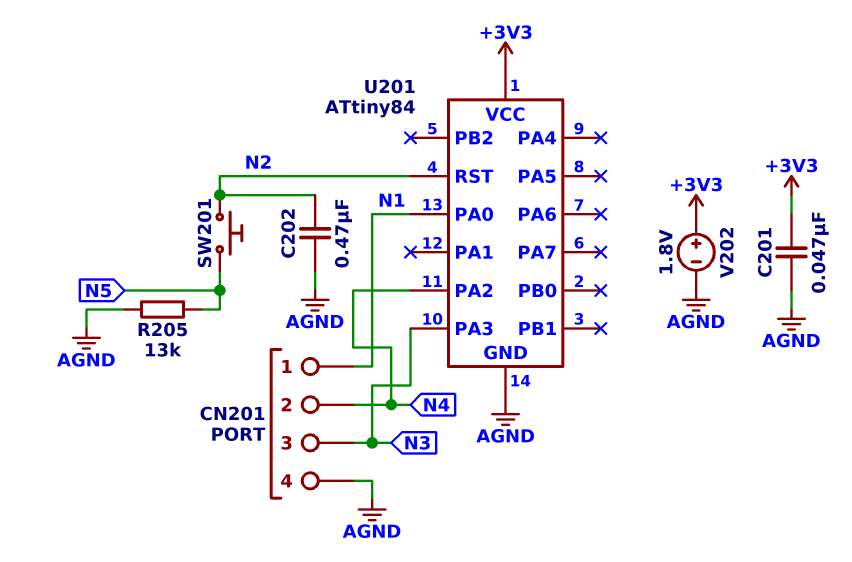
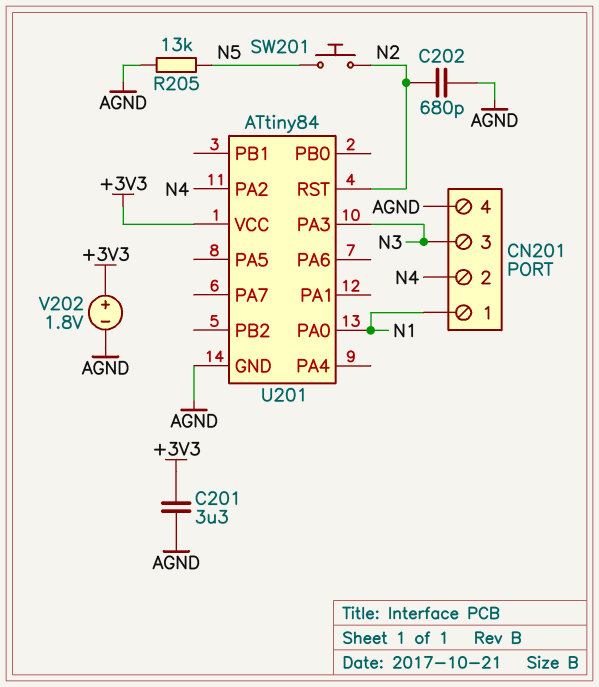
C201: 47nF (+3V3, AGND) -> 3.3uF (+3V3, AGND)
C202: 470nF (AGND, N2) -> 680pF (AGND, N2)

